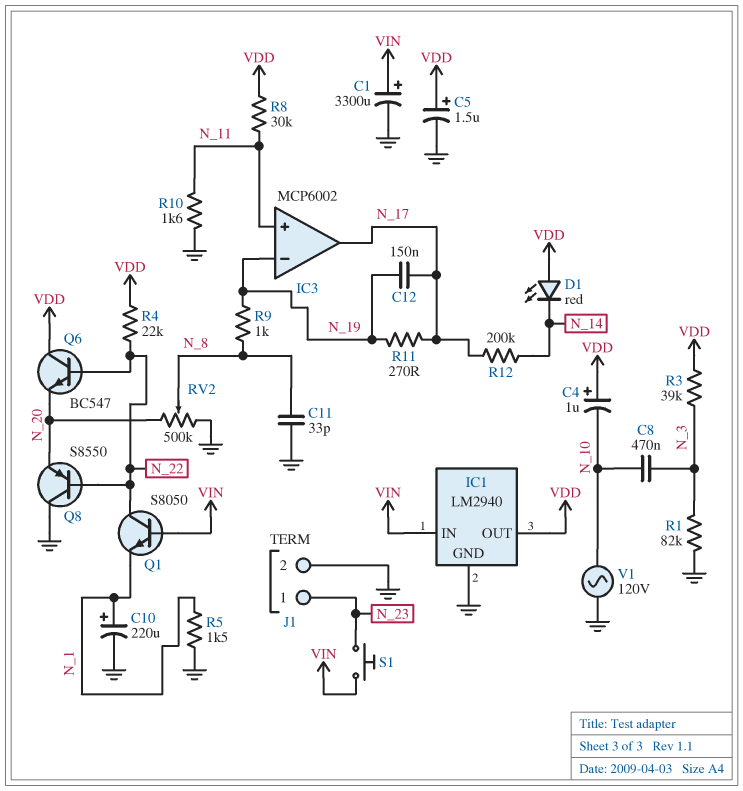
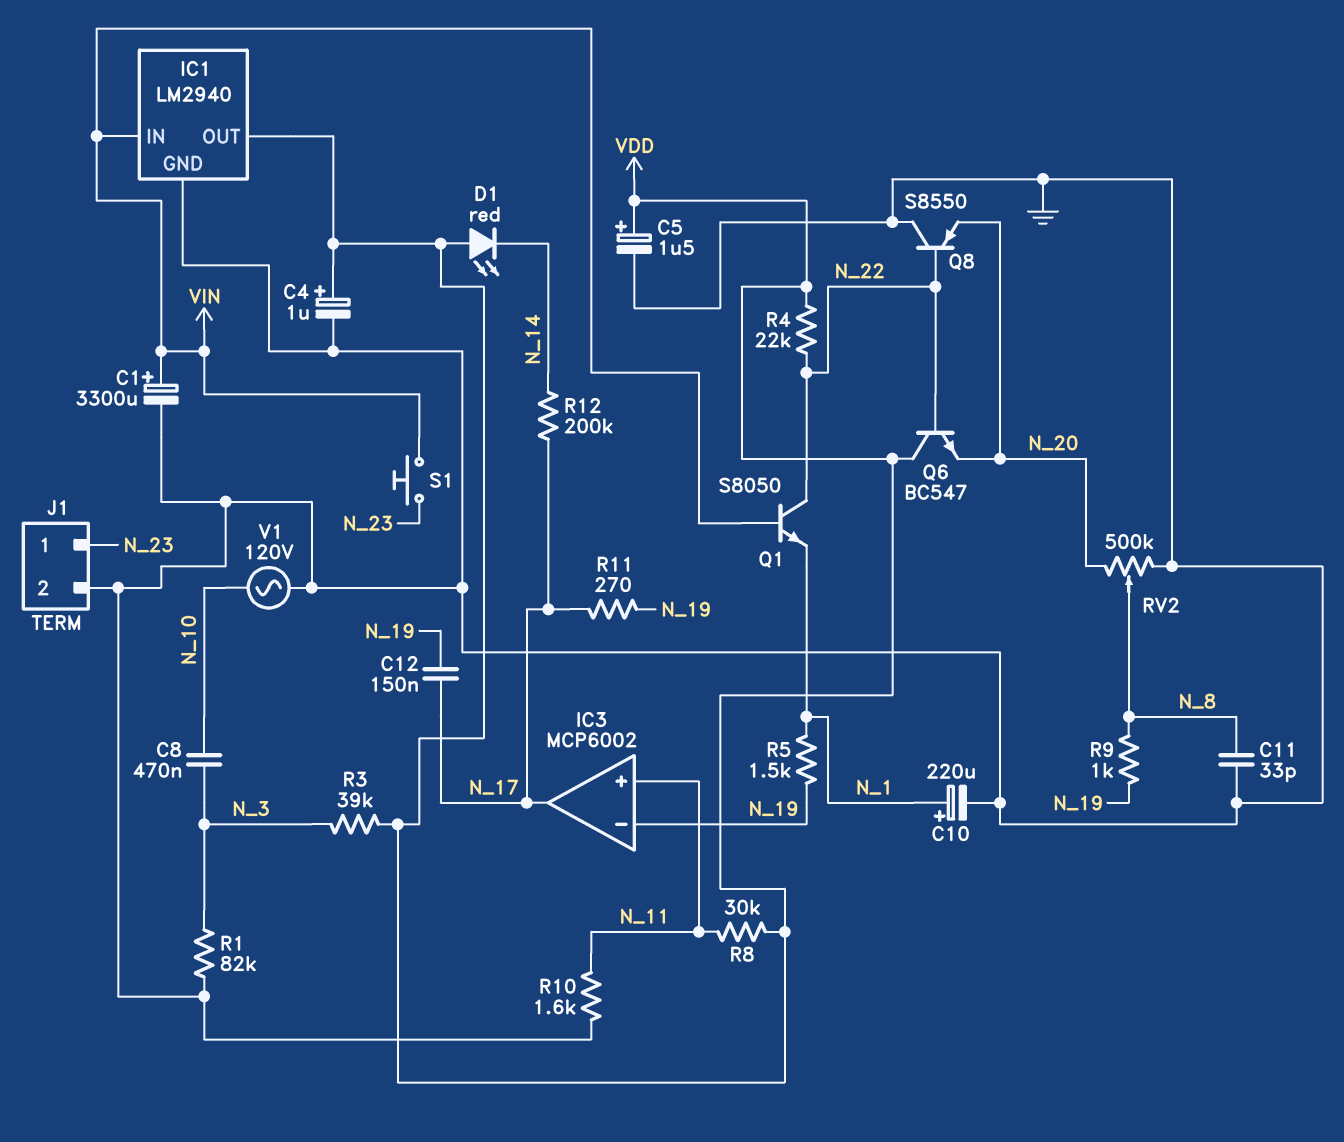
C4: 1uF (plus VDD, minus N_10) -> 1uF (plus VDD, minus GND)
R5: 1.5k (GND, N_1) -> 1.5k (N_1, N_19)

